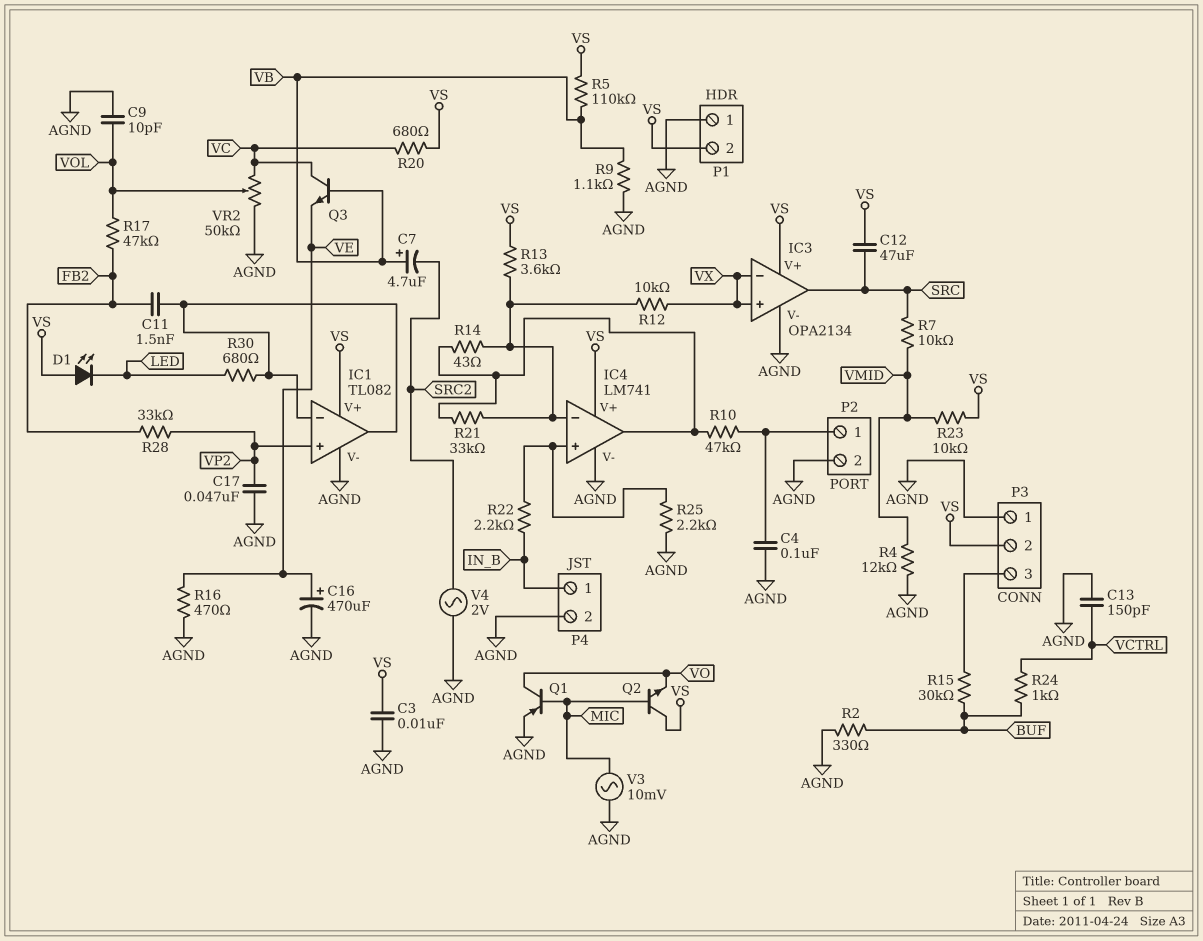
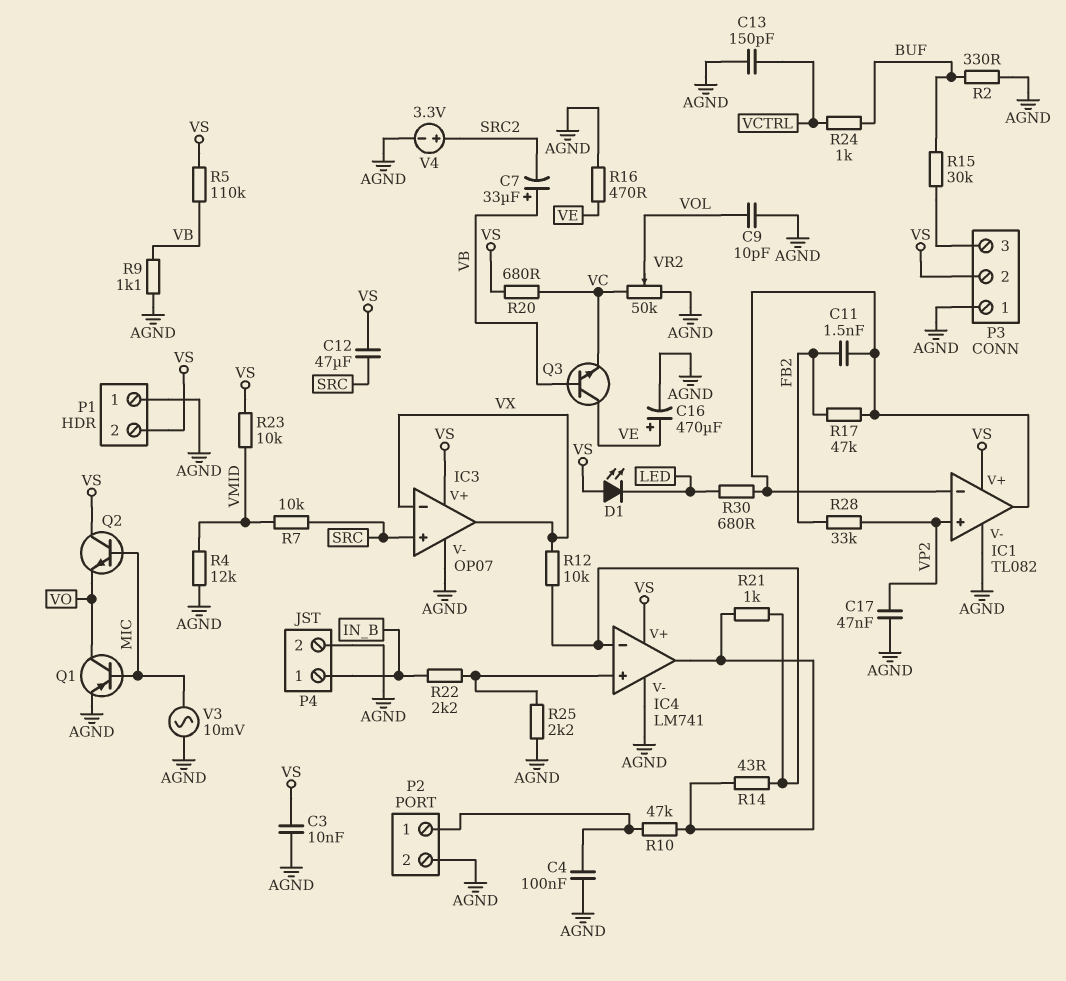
C7: 4.7uF (plus VB, minus SRC2) -> 33uF (plus VB, minus SRC2)
IC3: OPA2134 -> OP07
IC3 pin in+: VX -> SRC
IC3 pin out: SRC -> VX
Q3: NPN (B VB, C VC, E VE) -> NPN (B VB, C VE, E VC)
R13: 3.6k (IC4/in-, VS) -> none
R17: 47k (FB2, VOL) -> 47k (FB2, IC1/in-)
R21: 33k (IC4/in-, IC4/out) -> 1k (IC4/in-, IC4/out)
V4: AC 2V (AGND, SRC2) -> 3.3V (plus SRC2, minus AGND)

